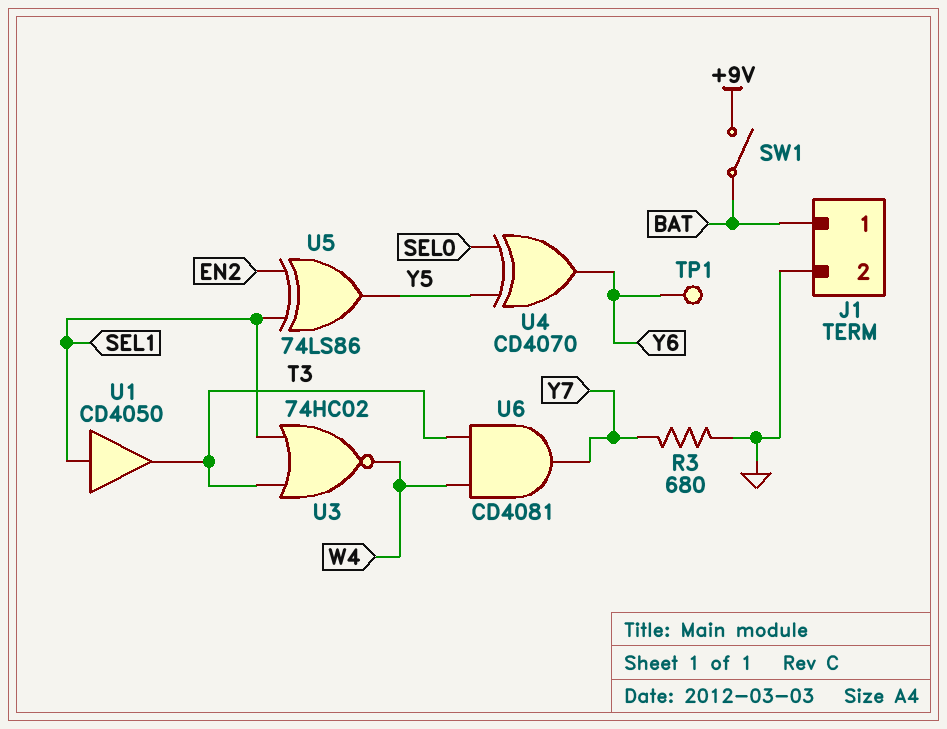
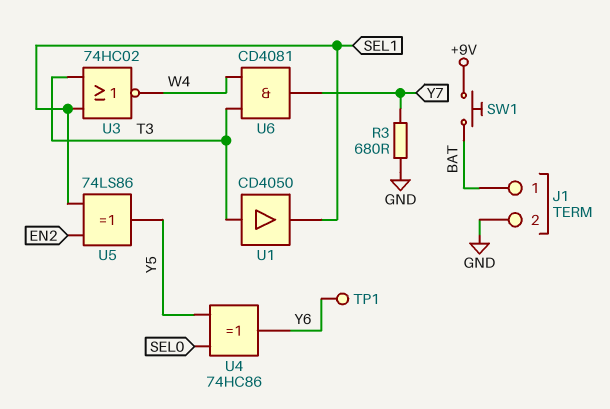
SW1: switch (+9V, BAT) -> button (+9V, BAT)
U1: buffer CD4050 (in SEL1, out T3) -> buffer CD4050 (in T3, out SEL1)
U4: XOR CD4070 (in SEL0, in Y5, out Y6) -> XOR 74HC86 (in SEL0, in Y5, out Y6)

